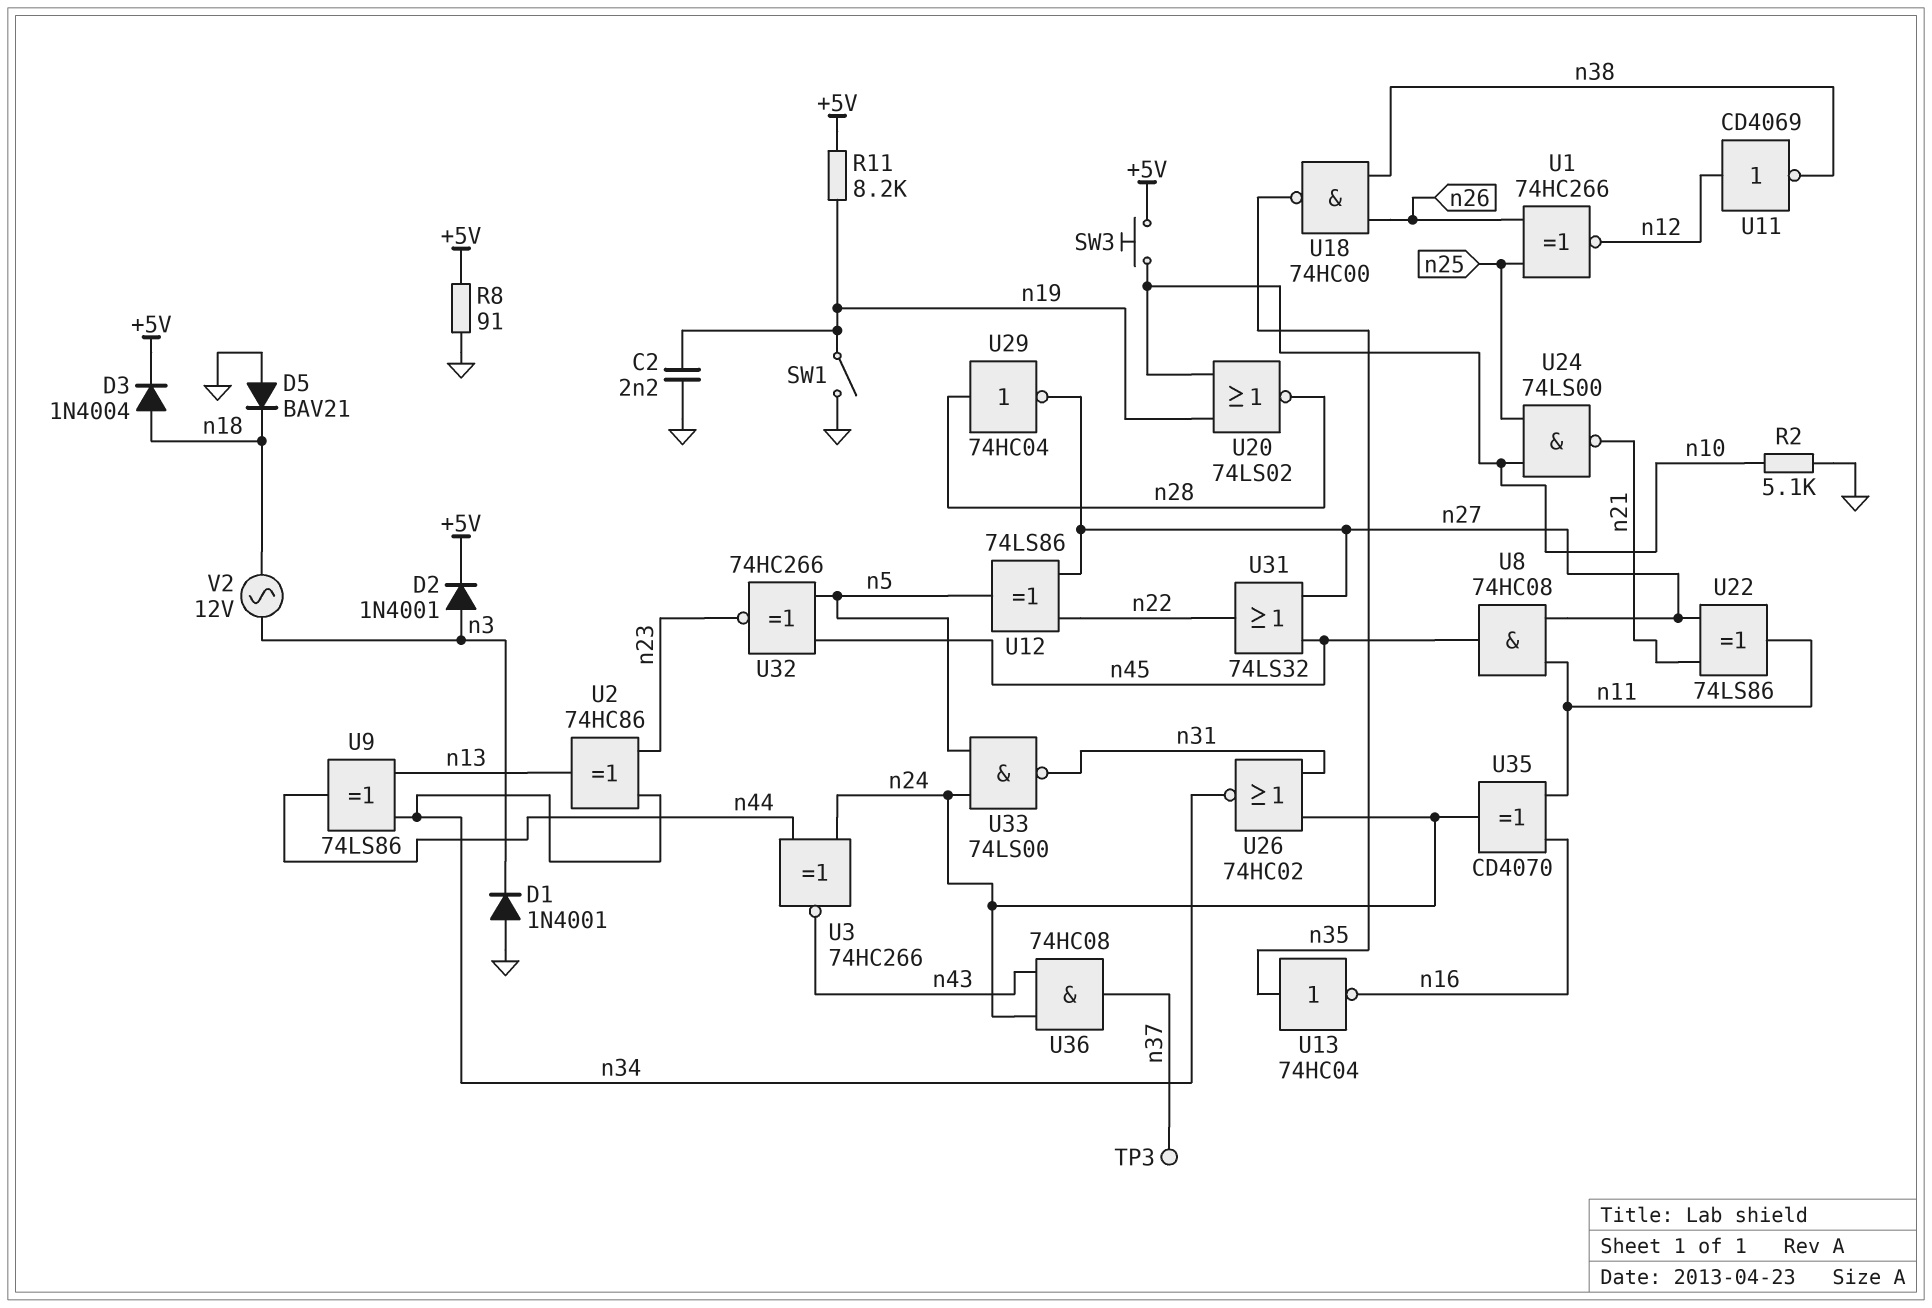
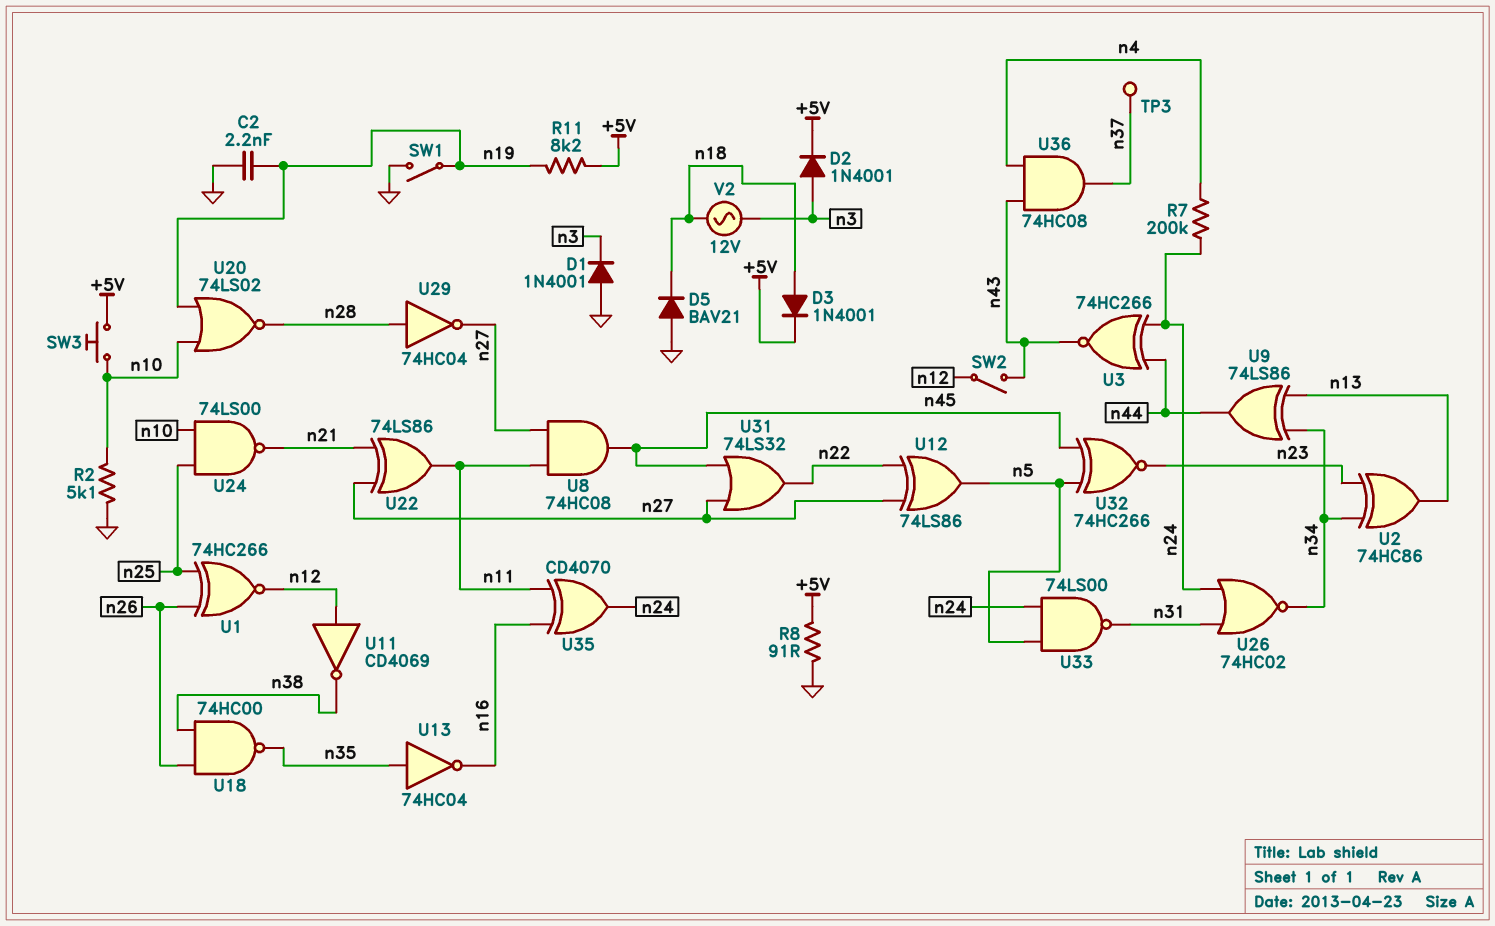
D3: diode 1N4004 (A n18, K +5V) -> diode 1N4001 (A n18, K +5V)
R7: none -> 200k (n4, n24)
SW2: none -> switch (n12, n43)
U36: AND 74HC08 (in n24, in n43, out n37) -> AND 74HC08 (in n4, in n43, out n37)

